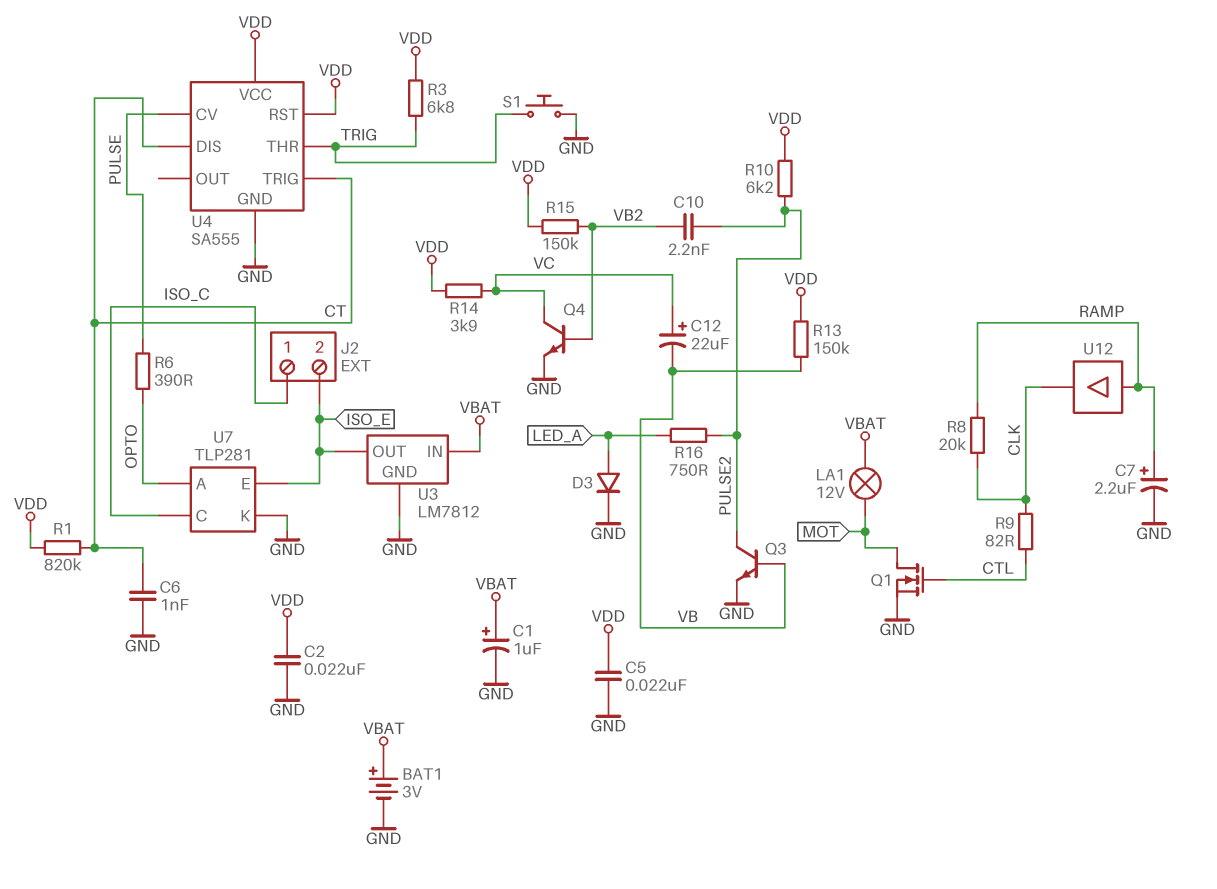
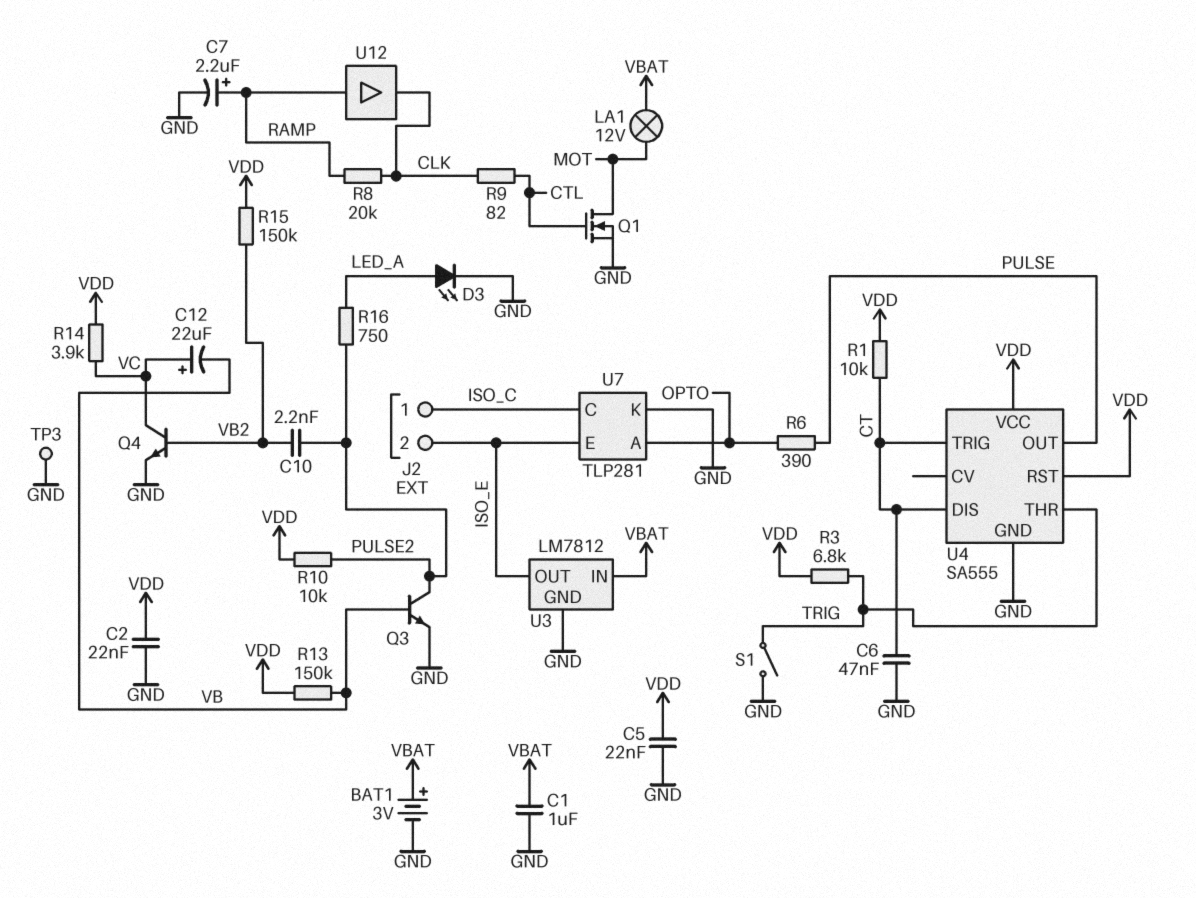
C1: 1uF (plus VBAT, minus GND) -> 1uF (GND, VBAT)
C6: 1nF (CT, GND) -> 47nF (CT, GND)
D3: diode (A LED_A, K GND) -> LED (A LED_A, K GND)
R1: 820k (CT, VDD) -> 10k (CT, VDD)
R10: 6.2k (PULSE2, VDD) -> 10k (PULSE2, VDD)
S1: button (GND, TRIG) -> switch (GND, TRIG)
TP3: none -> test point (GND)
U4 pin CV: PULSE -> none
U4 pin OUT: none -> PULSE

